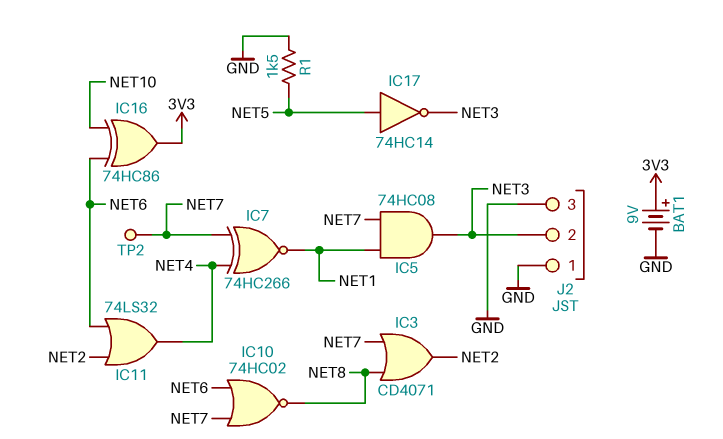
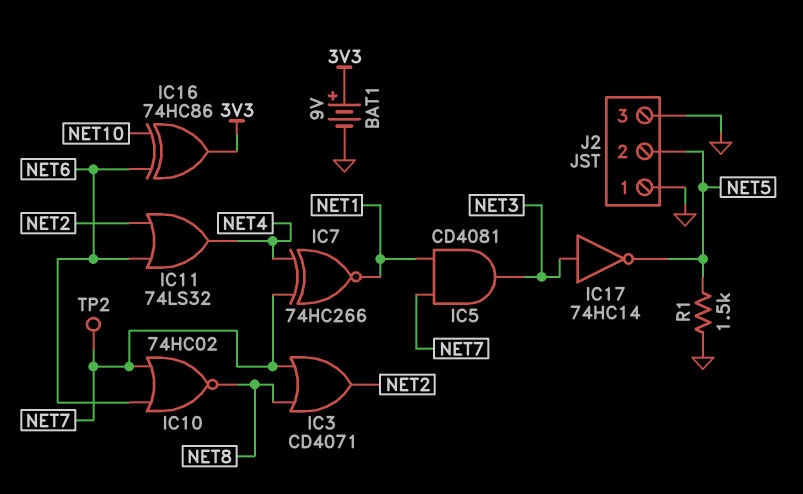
IC5: AND 74HC08 (in NET1, in NET7, out NET3) -> AND CD4081 (in NET1, in NET7, out NET3)
IC17: NOT 74HC14 (in NET5, out NET3) -> NOT 74HC14 (in NET3, out NET5)
J2 pin 2: NET3 -> NET5

